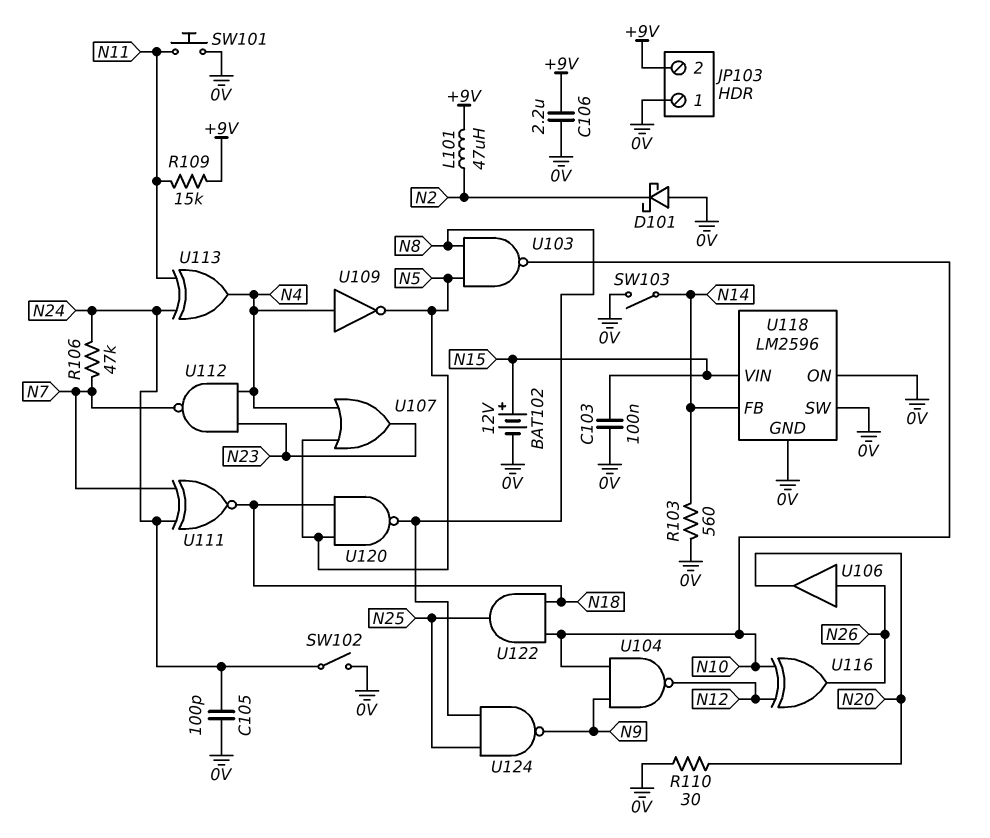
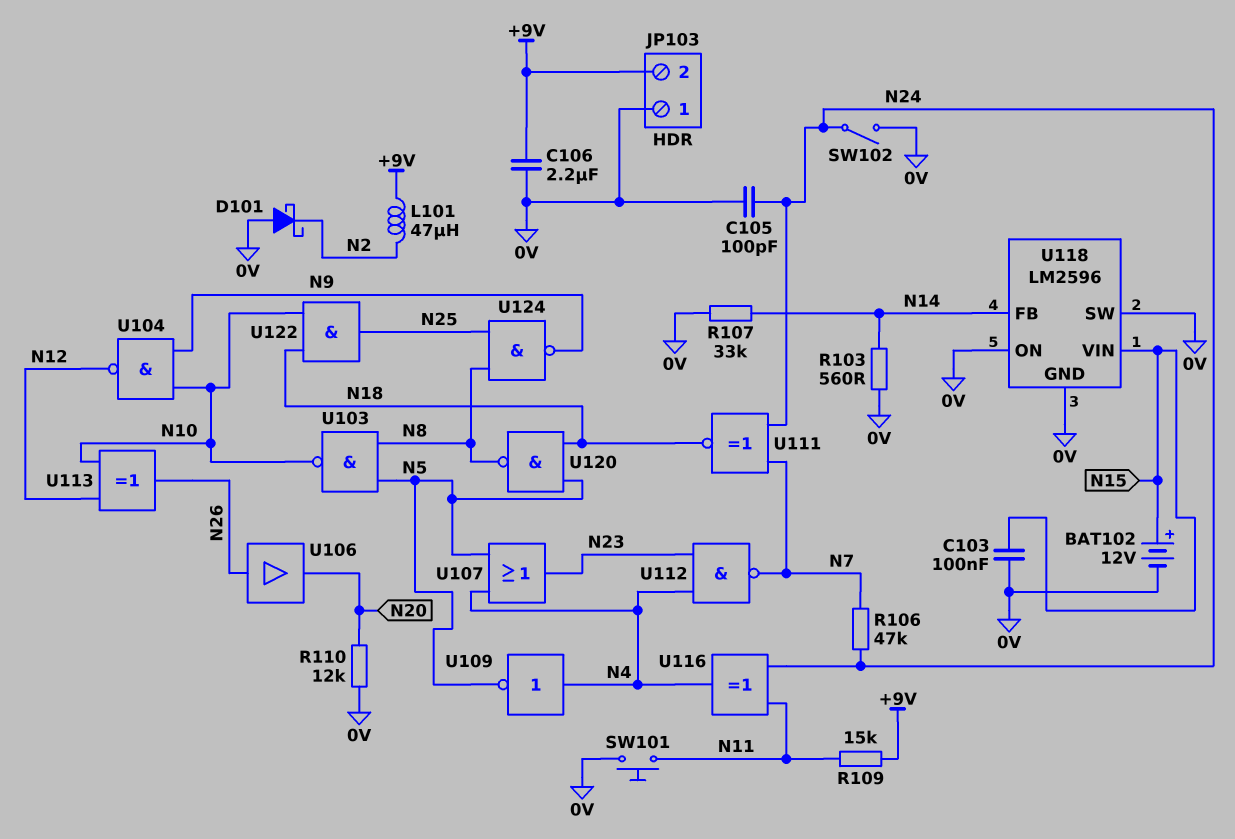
R107: none -> 33k (0V, N14)
R110: 30 (0V, N20) -> 12k (0V, N20)
SW103: switch (0V, N14) -> none
U113: XOR (in N11, in N24, out N4) -> XOR (in N10, in N12, out N26)
U116: XOR (in N10, in N12, out N26) -> XOR (in N11, in N24, out N4)

